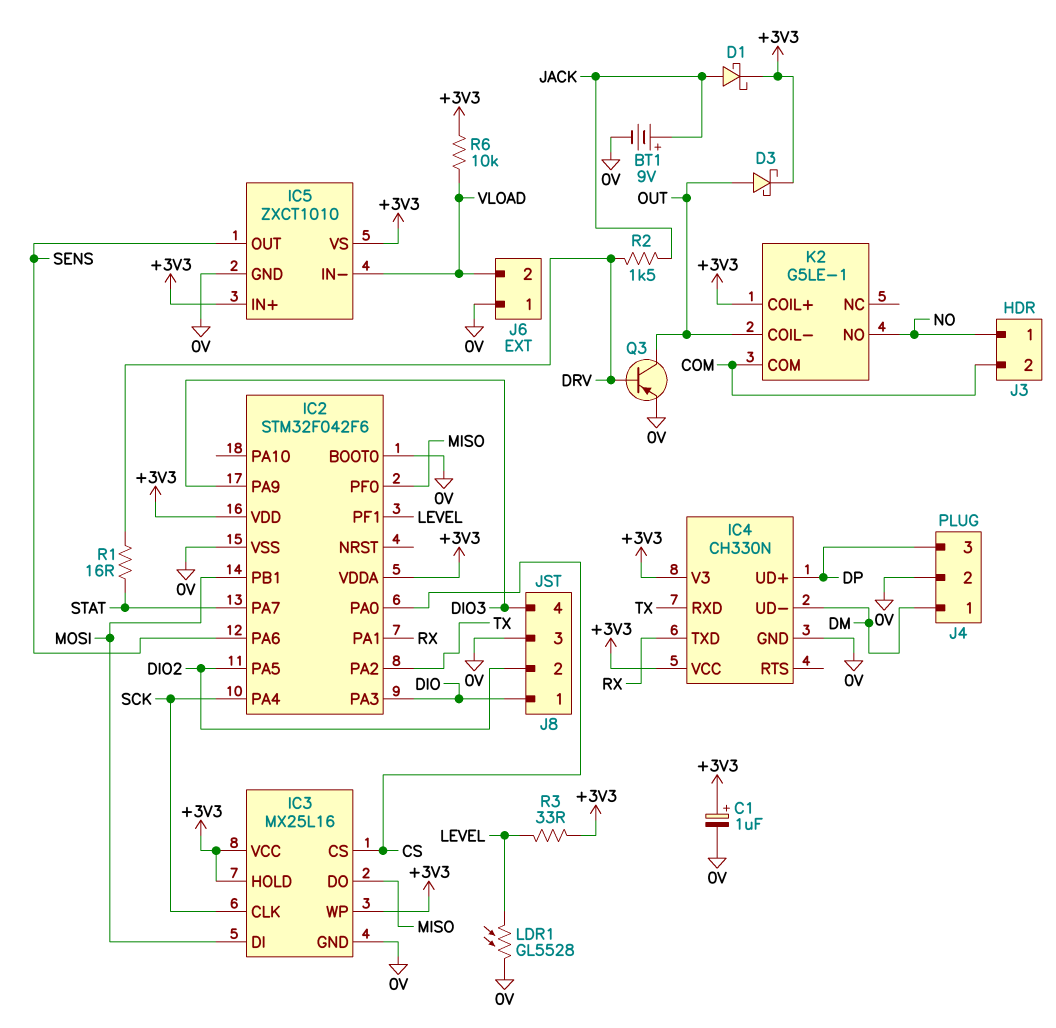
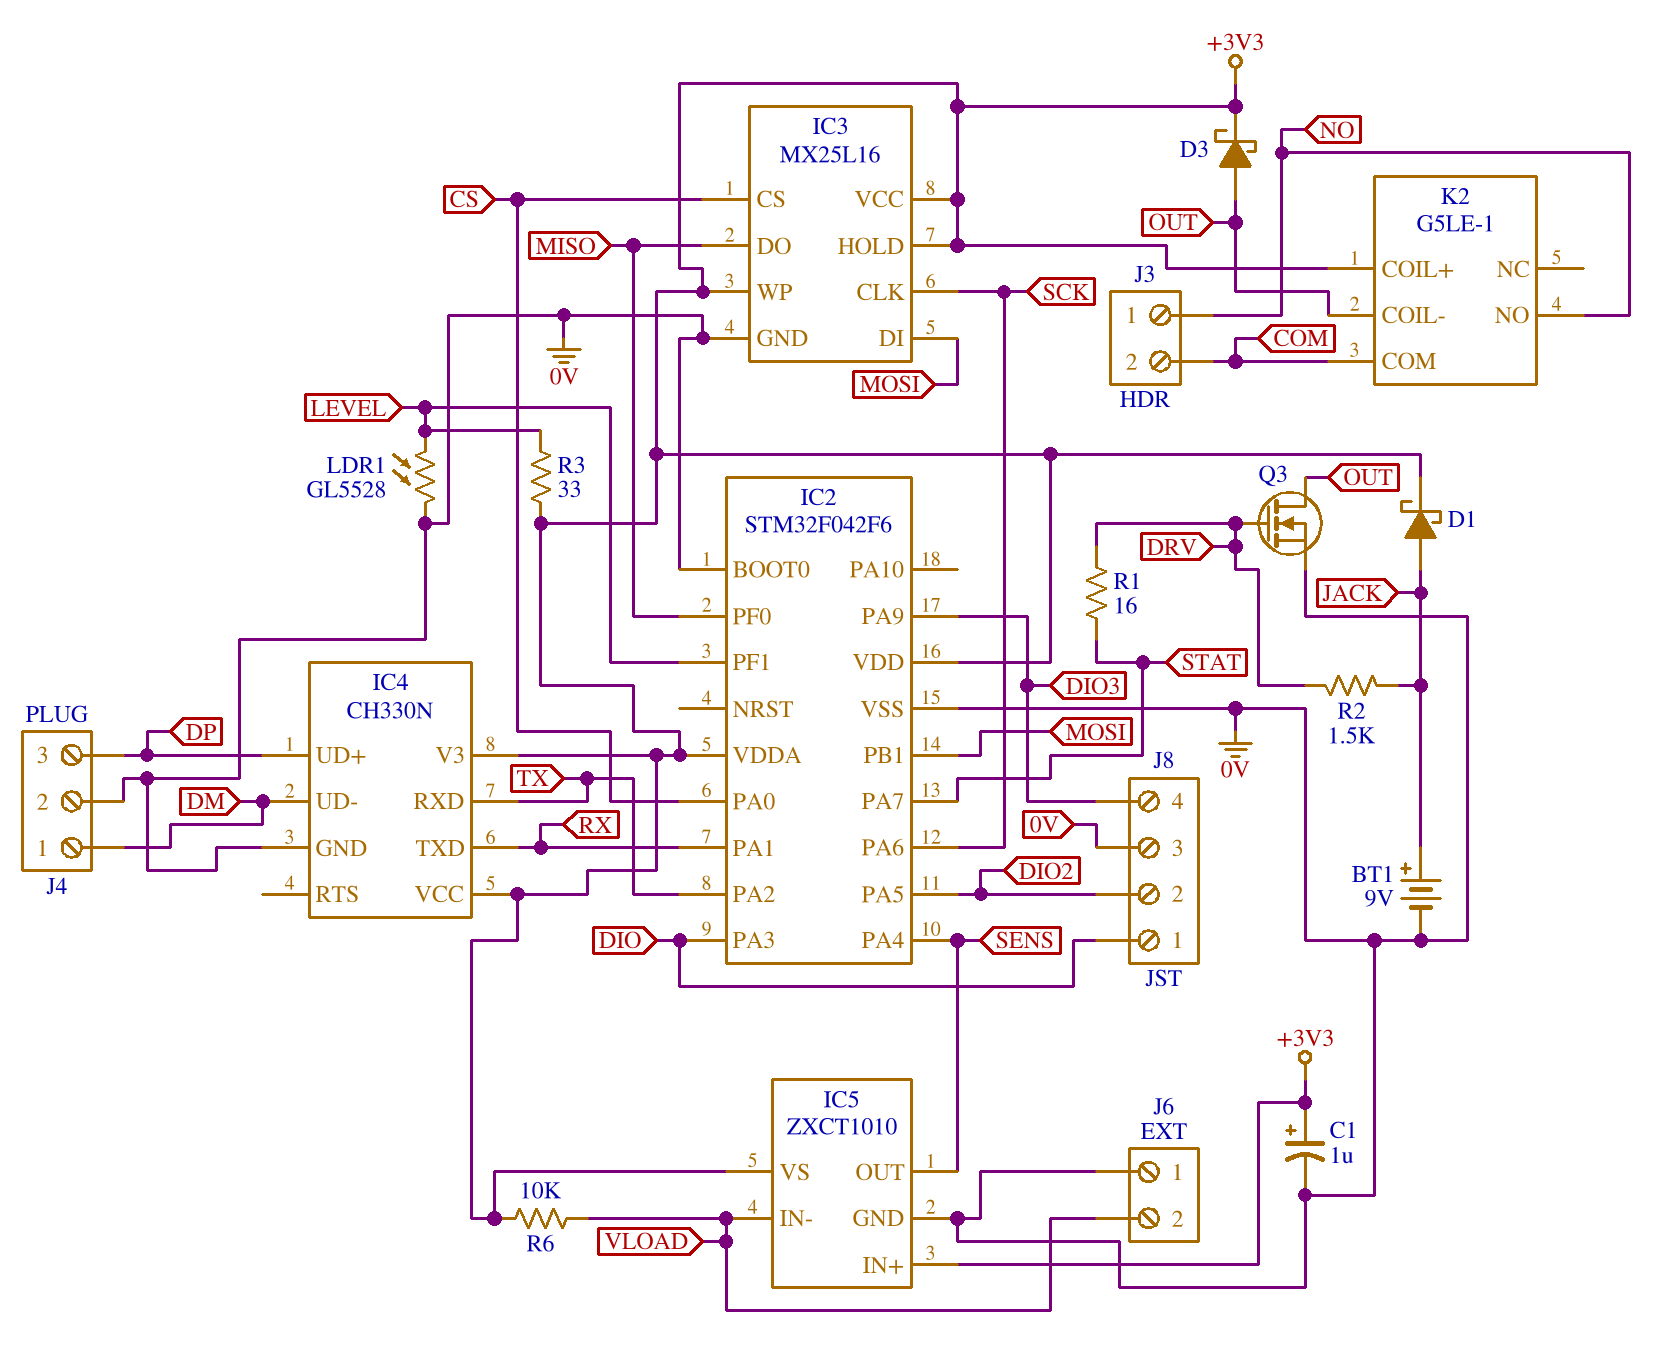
IC2 pin PA4: SCK -> SENS
IC2 pin PA6: SENS -> SCK
Q3: PNP (B DRV, C OUT, E 0V) -> NMOS (G DRV, D OUT, S 0V)

